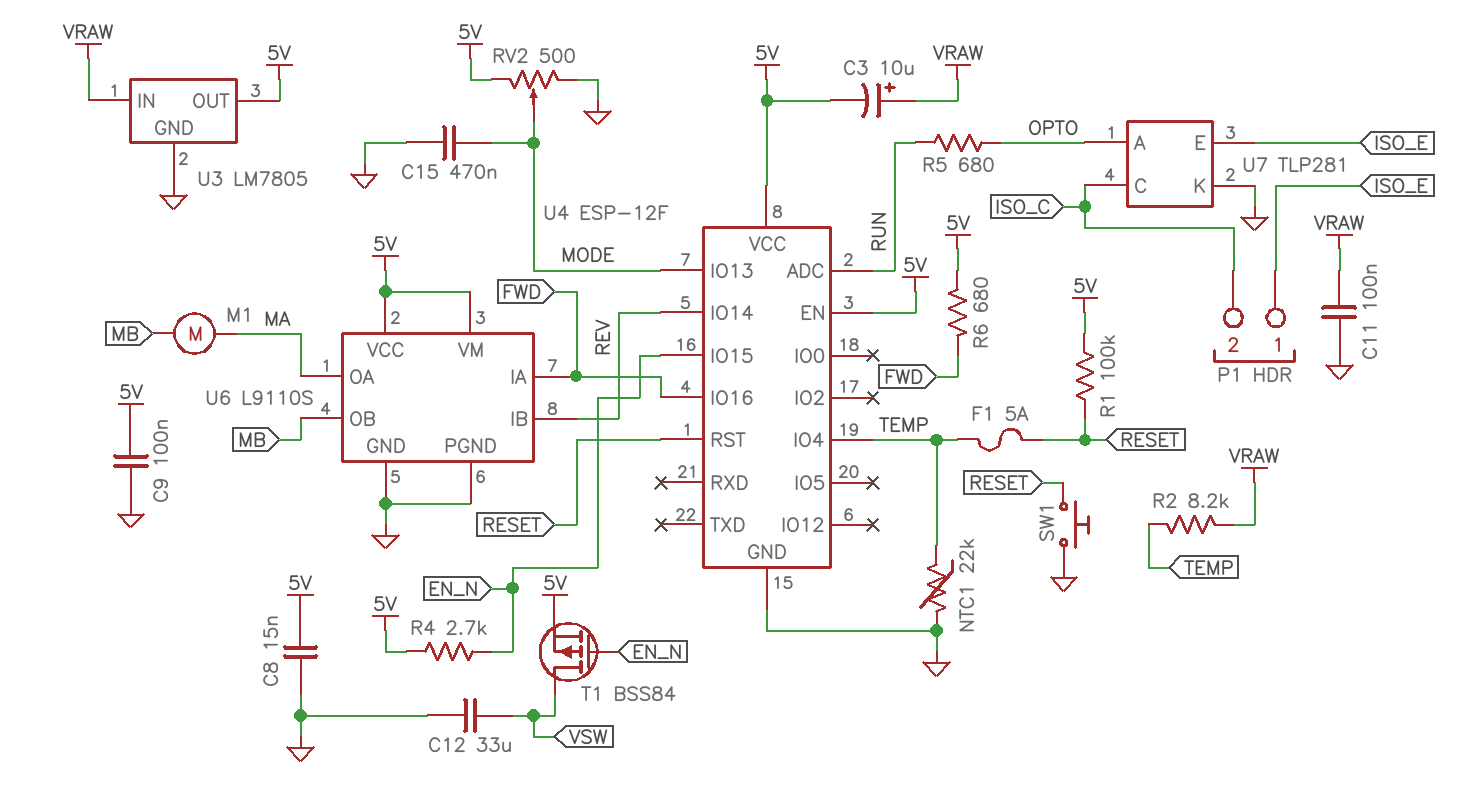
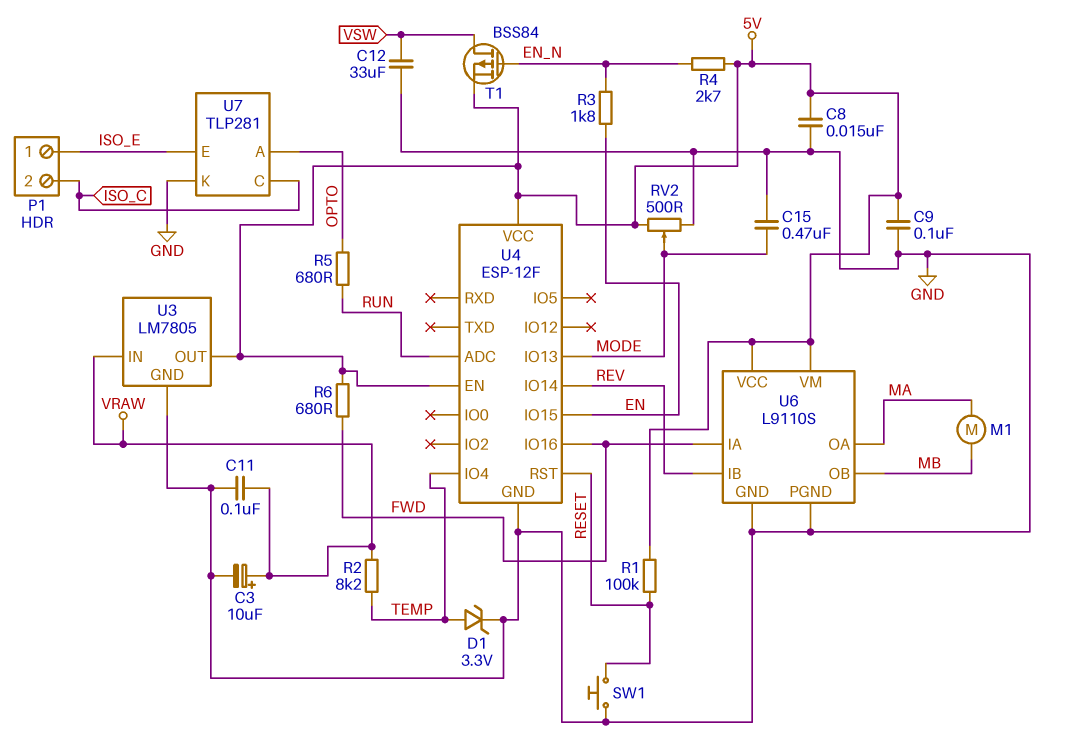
C3: 10uF (plus VRAW, minus 5V) -> 10uF (plus VRAW, minus GND)
D1: none -> zener 3.3V (A TEMP, K GND)
F1: 5A (RESET, TEMP) -> none
NTC1: 22k (GND, TEMP) -> none
R3: none -> 1.8k (EN, EN_N)
U4 pin IO15: EN_N -> EN

